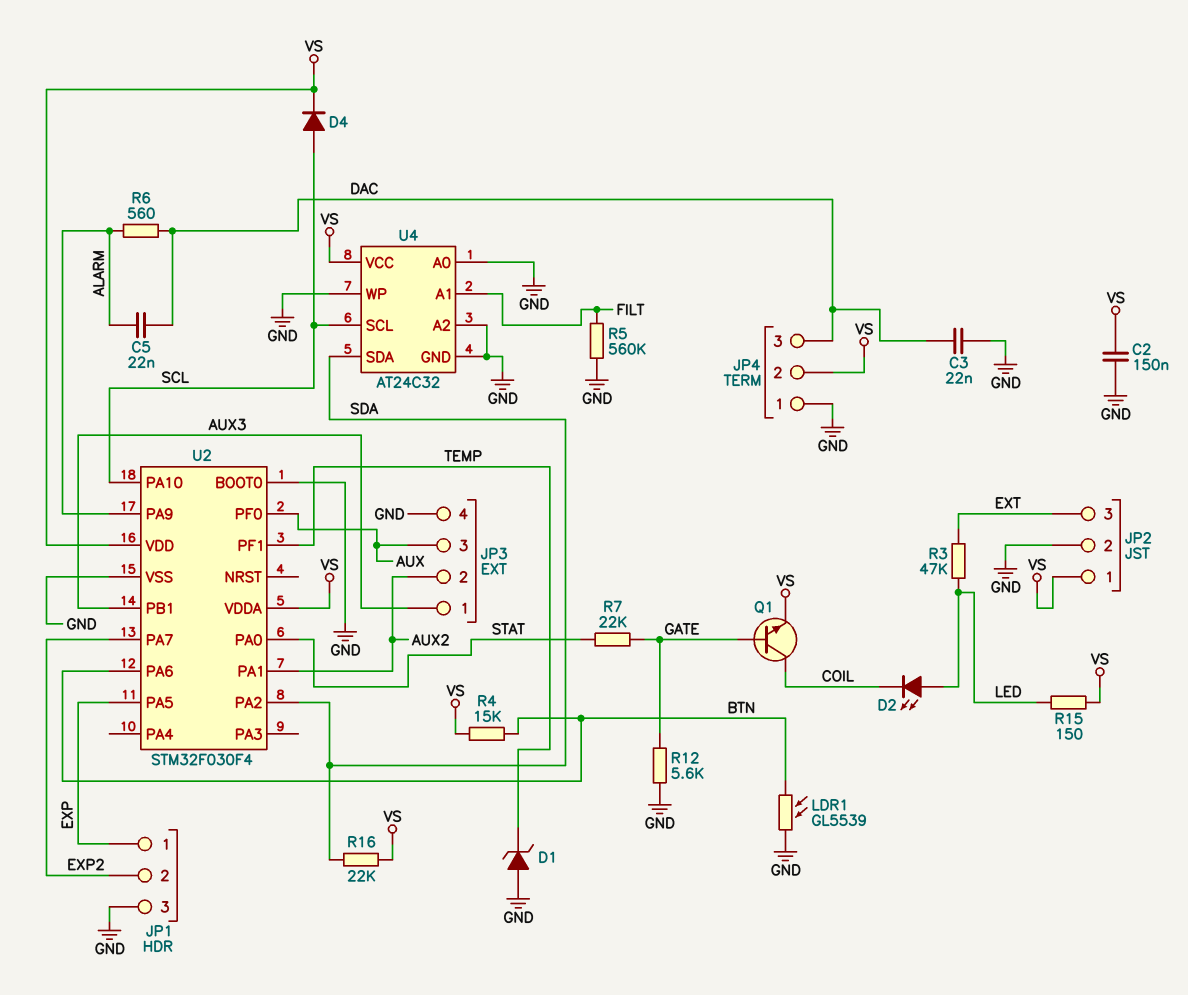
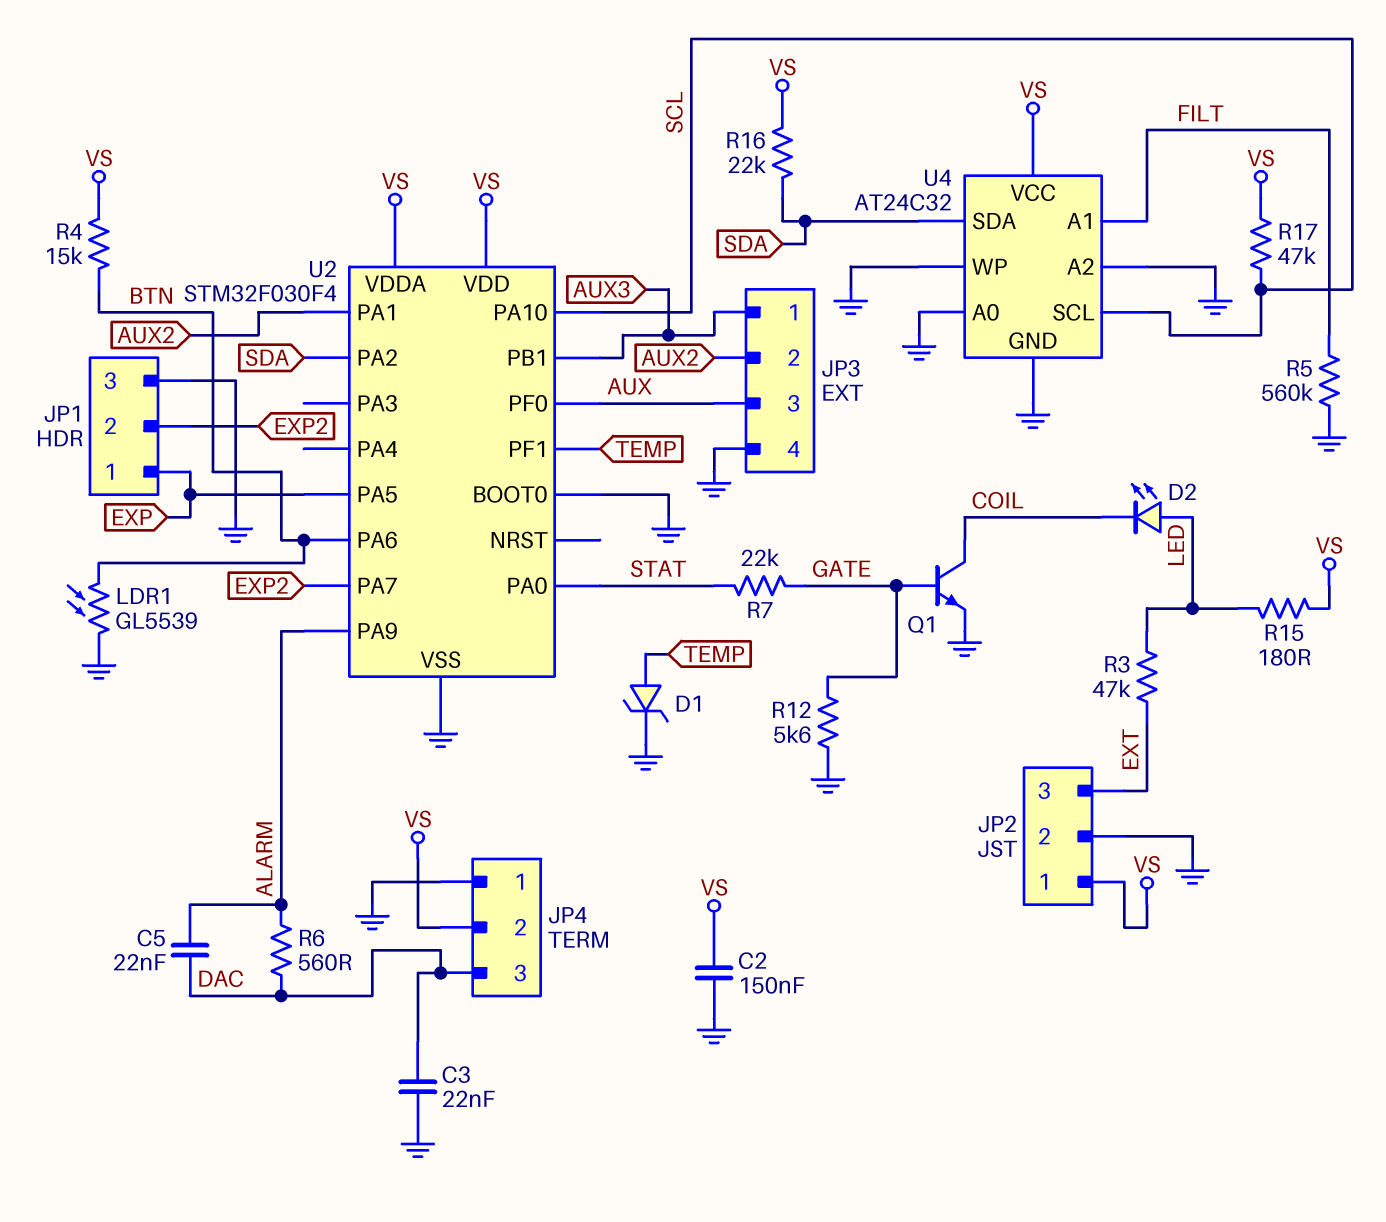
D1: zener (A GND, K TEMP) -> zener (A TEMP, K GND)
D4: diode (A SCL, K VS) -> none
Q1: NPN (B GATE, C COIL, E VS) -> NPN (B GATE, C COIL, E GND)
R15: 150 (LED, VS) -> 180 (LED, VS)
R17: none -> 47k (SCL, VS)

